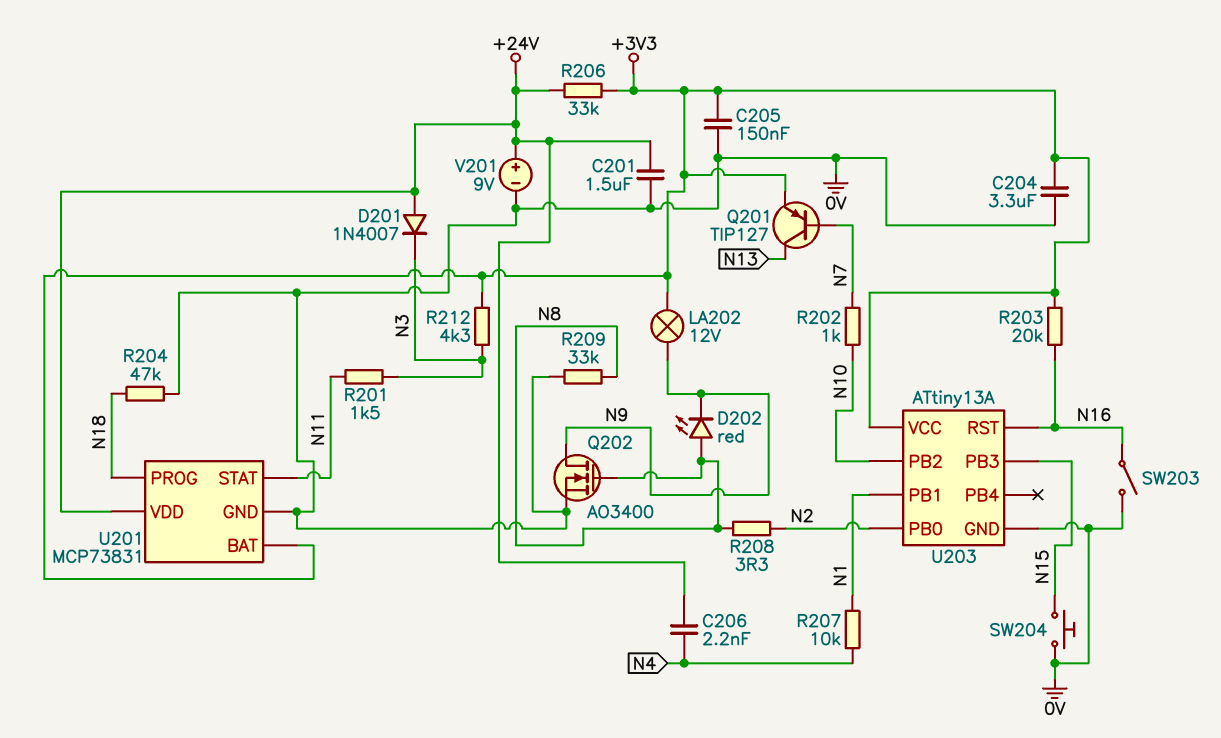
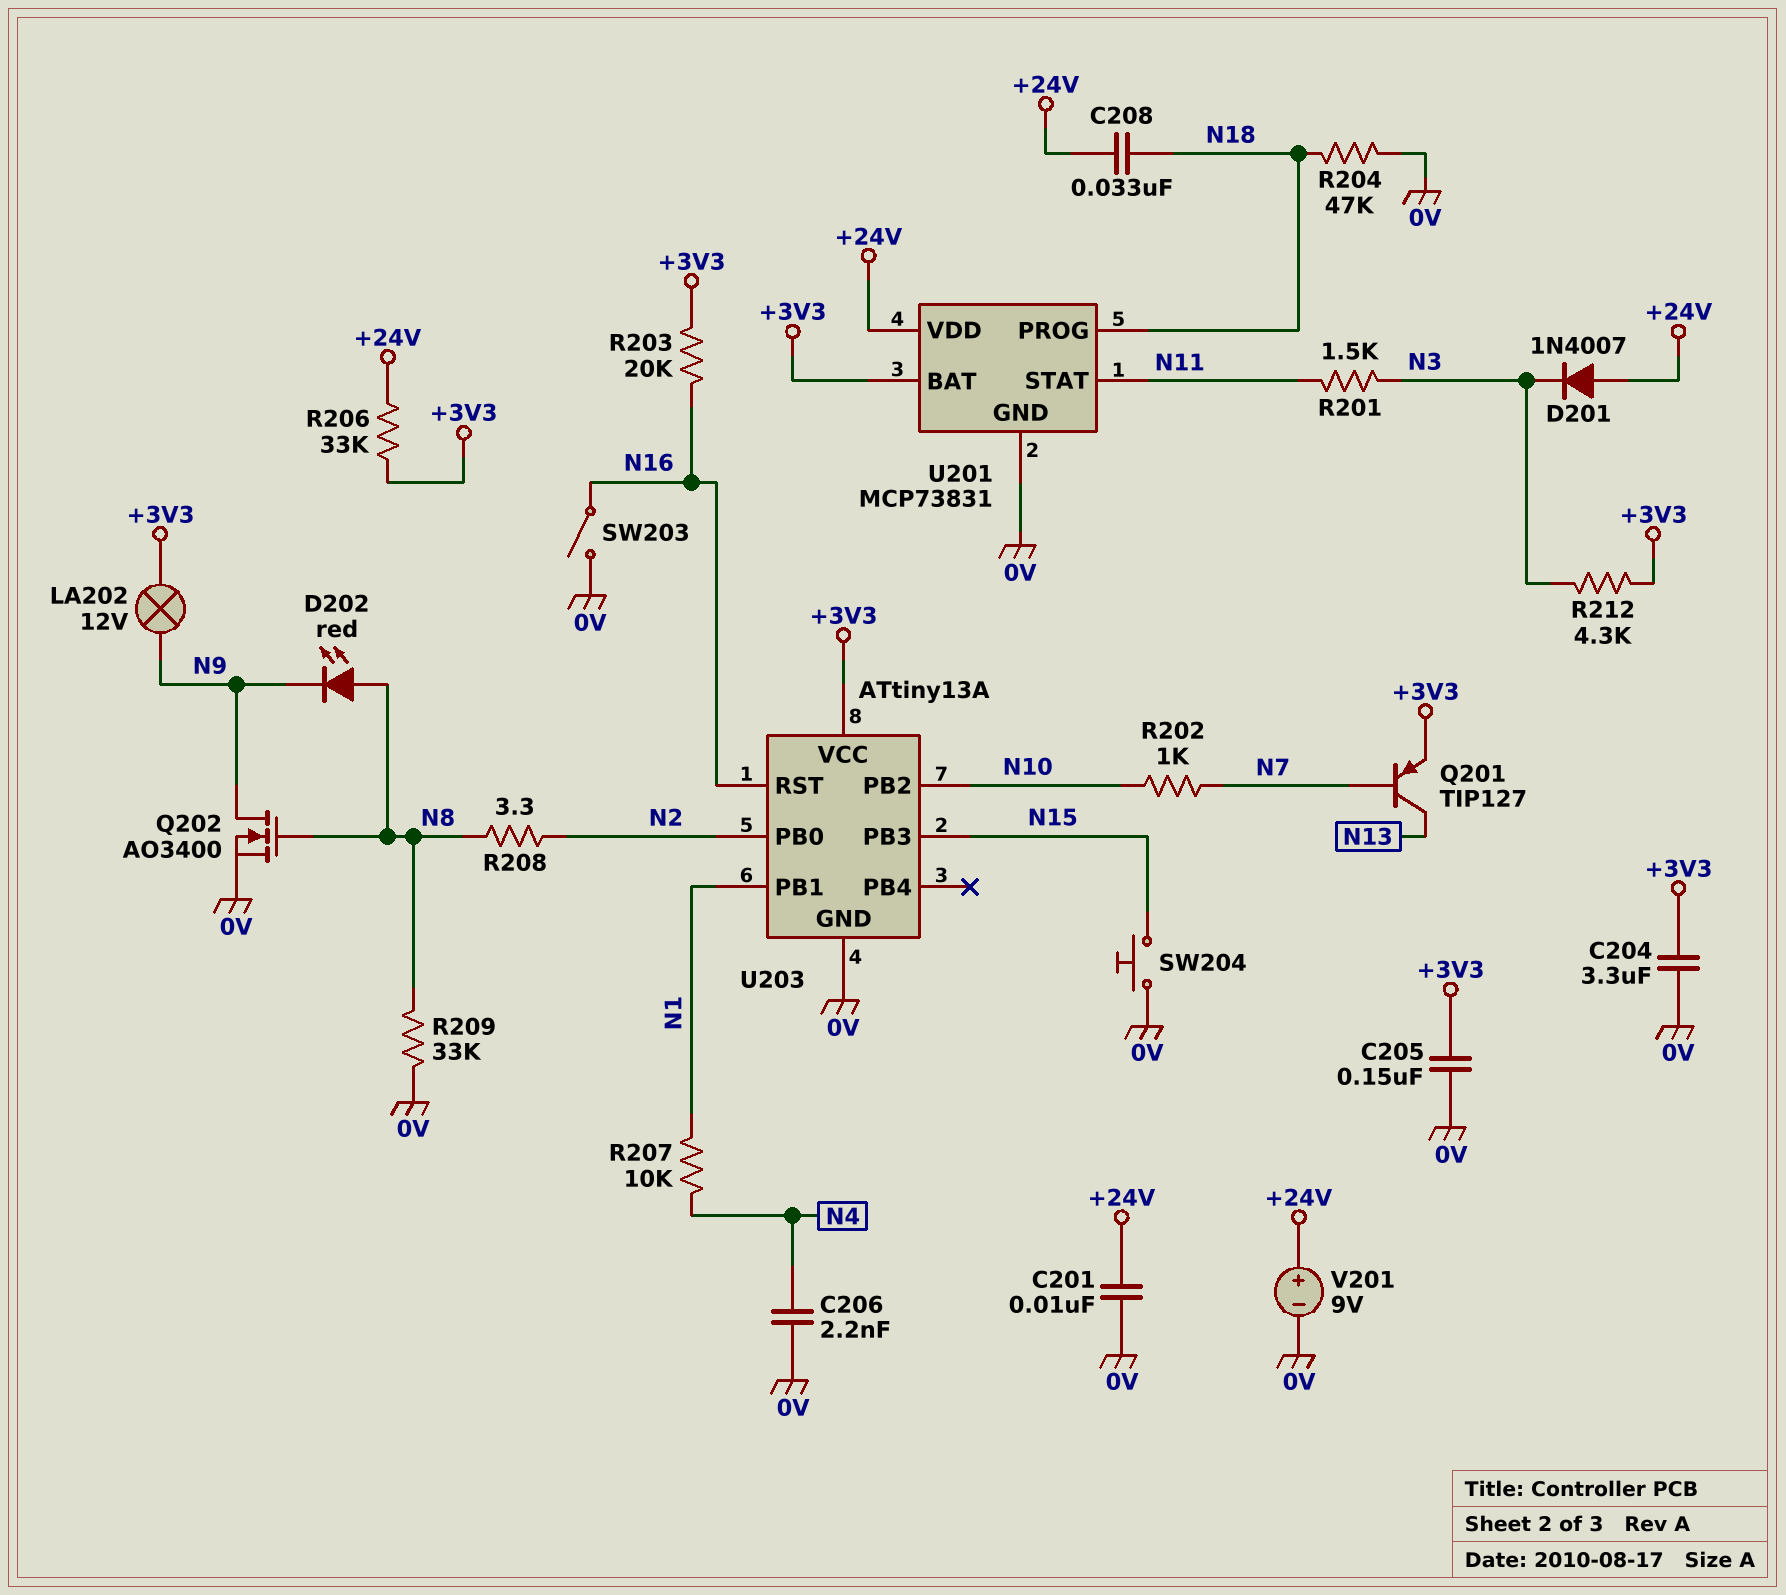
C201: 1.5uF (+24V, 0V) -> 10nF (+24V, 0V)
C206: 2.2nF (+24V, N4) -> 2.2nF (0V, N4)
C208: none -> 33nF (+24V, N18)

